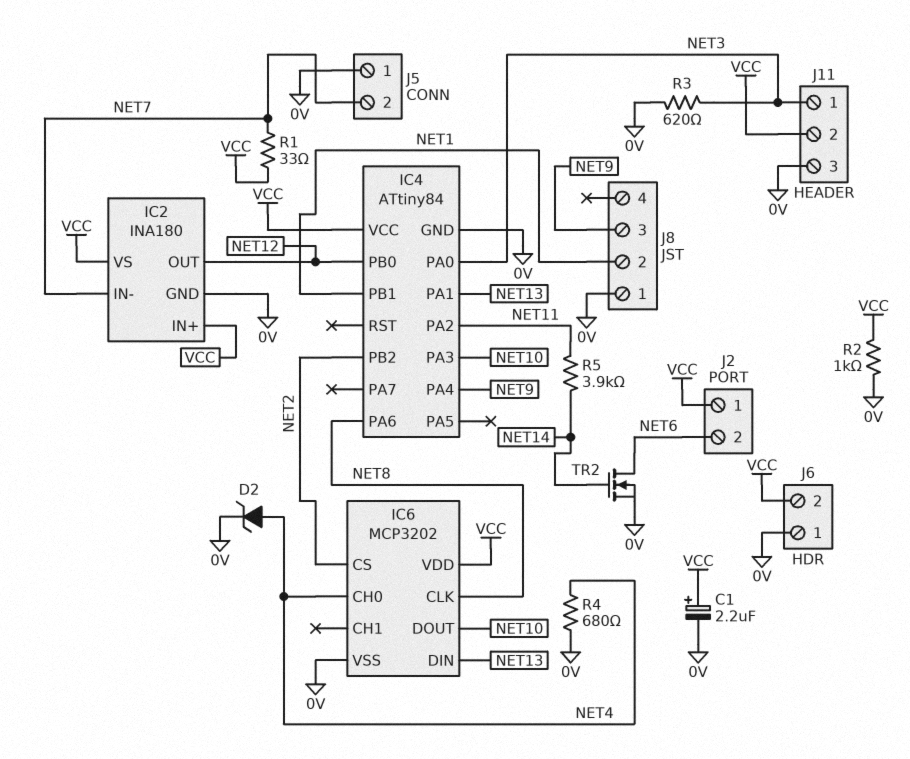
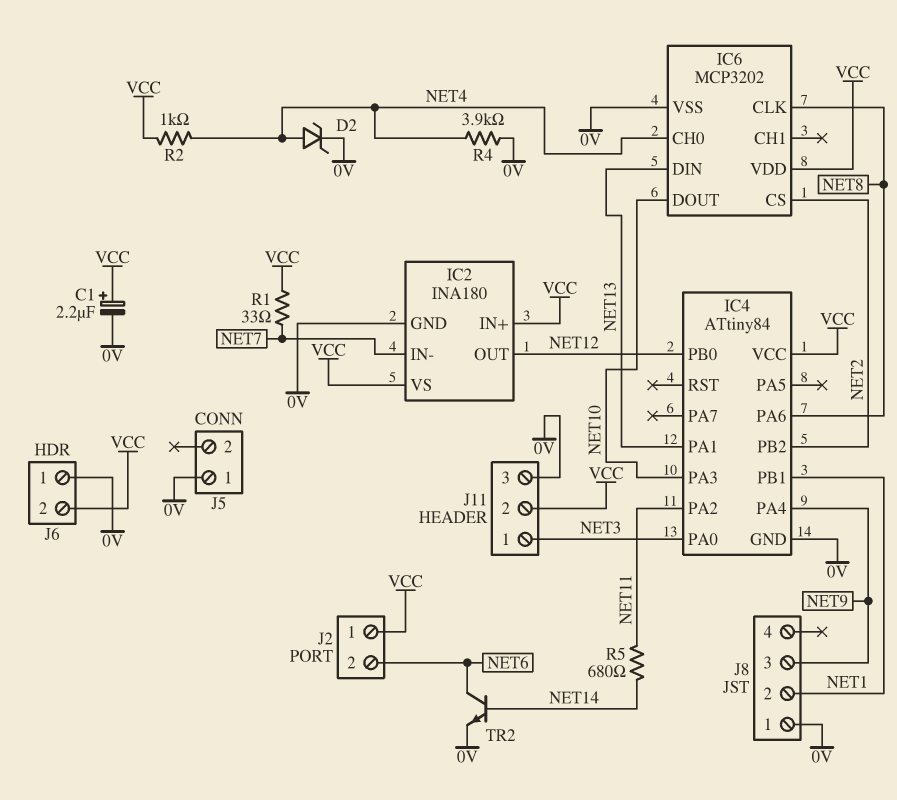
J5 pin 2: NET7 -> none
R2: 1k (0V, VCC) -> 1k (NET4, VCC)
R3: 620 (0V, NET3) -> none
R4: 680 (0V, NET4) -> 3.9k (0V, NET4)
R5: 3.9k (NET11, NET14) -> 680 (NET11, NET14)
TR2: NMOS (G NET14, D NET6, S 0V) -> NPN (B NET14, C NET6, E 0V)

